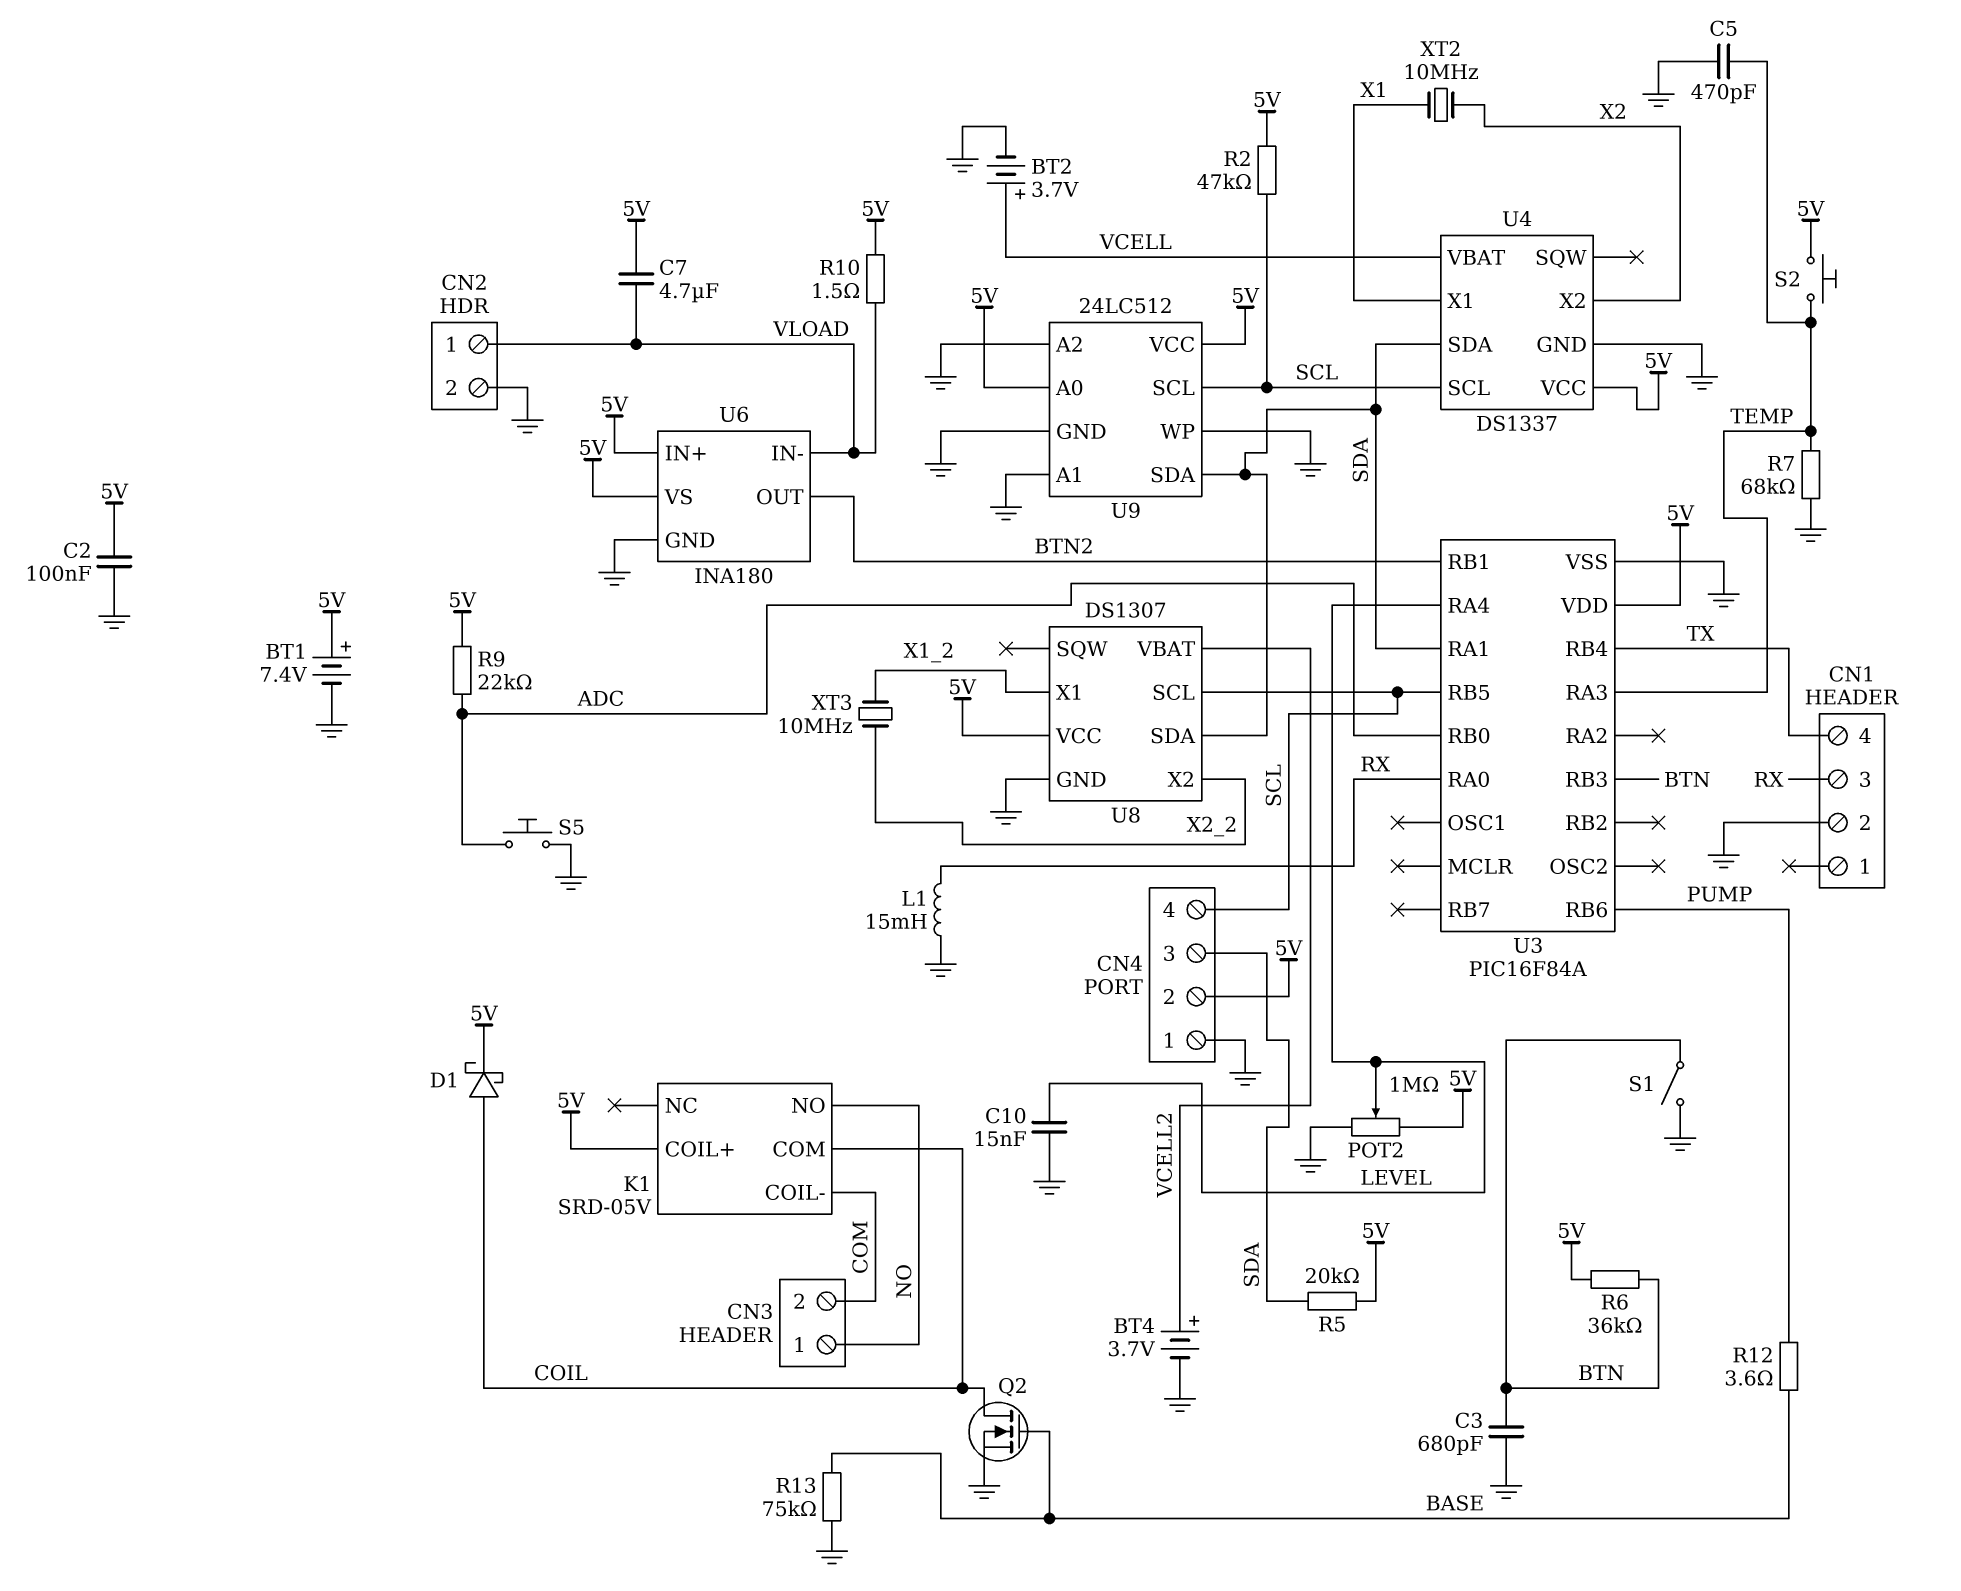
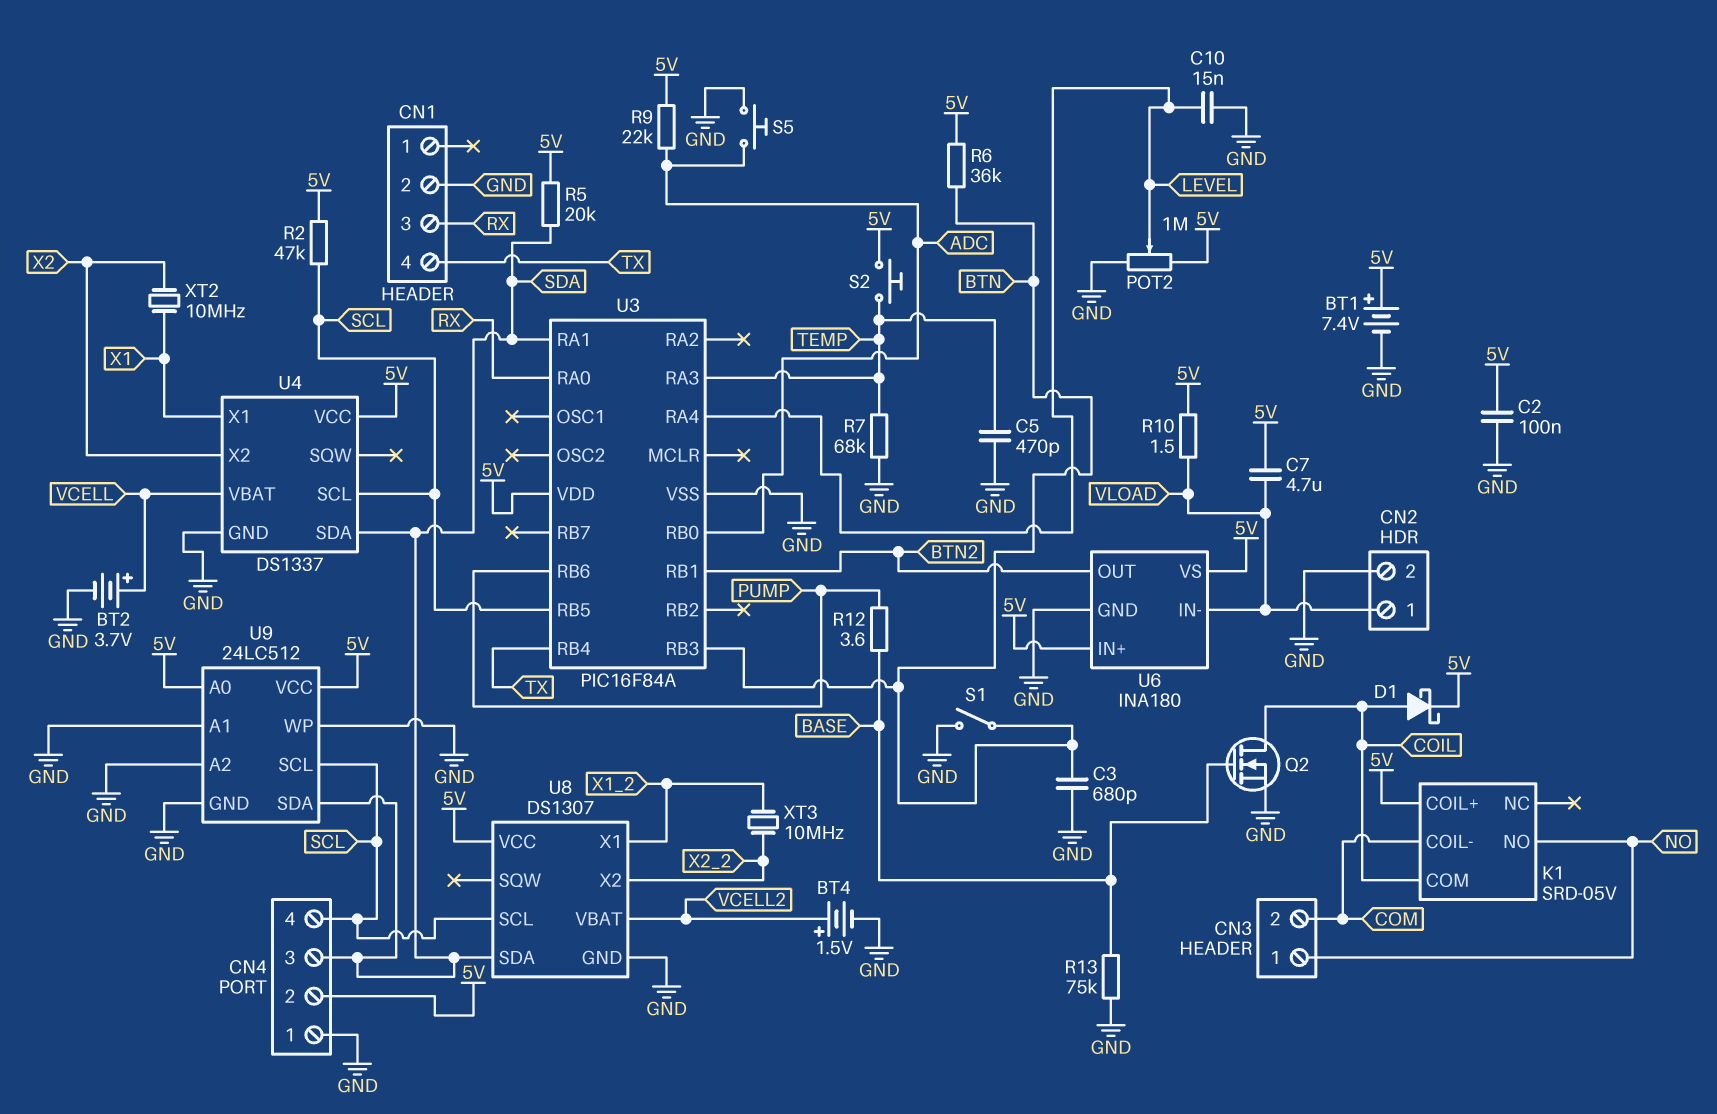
BT4: 3.7V (plus VCELL2, minus GND) -> 1.5V (plus VCELL2, minus GND)
L1: 15mH (GND, RX) -> none

